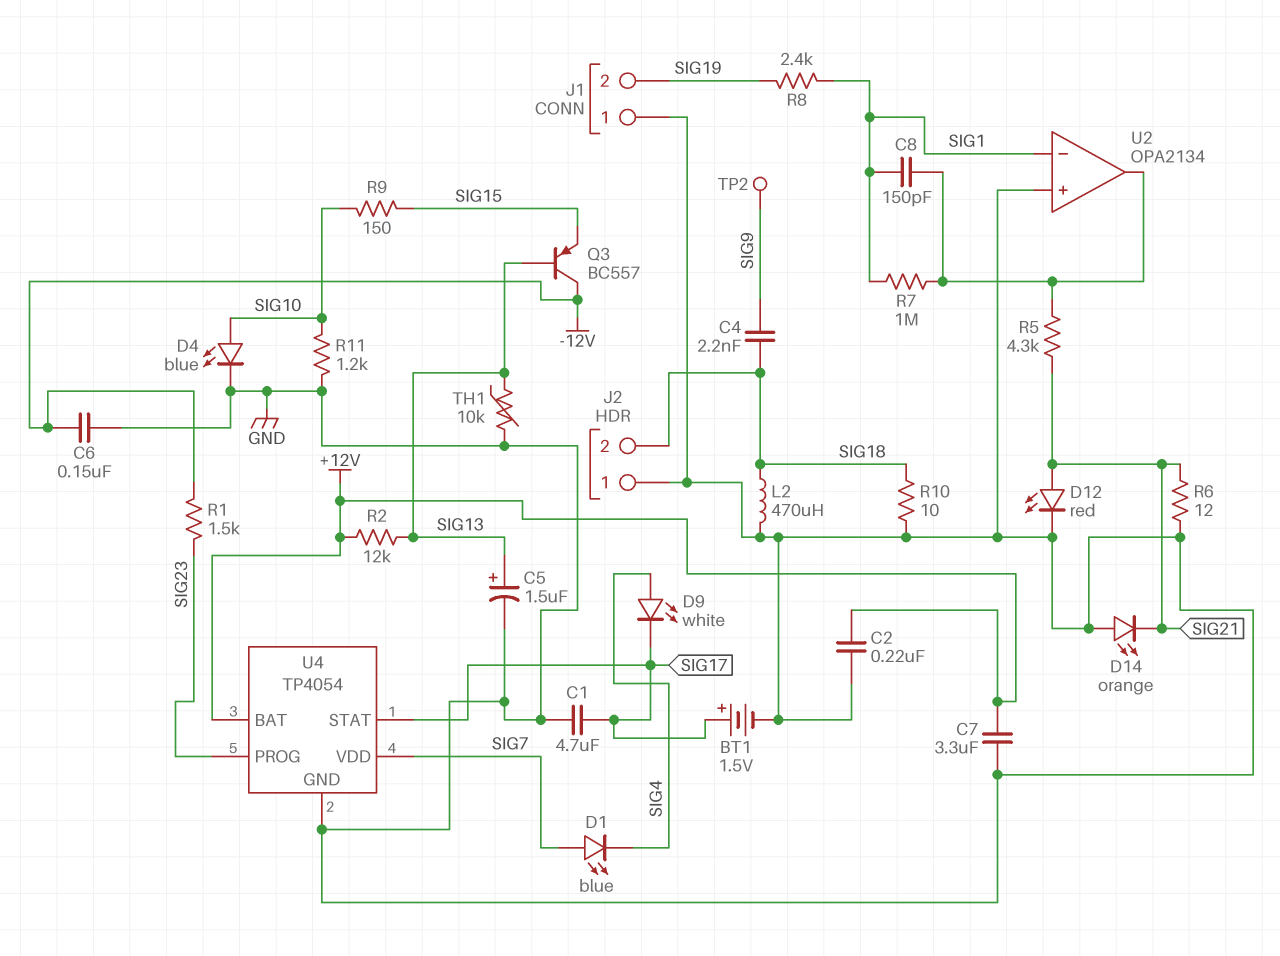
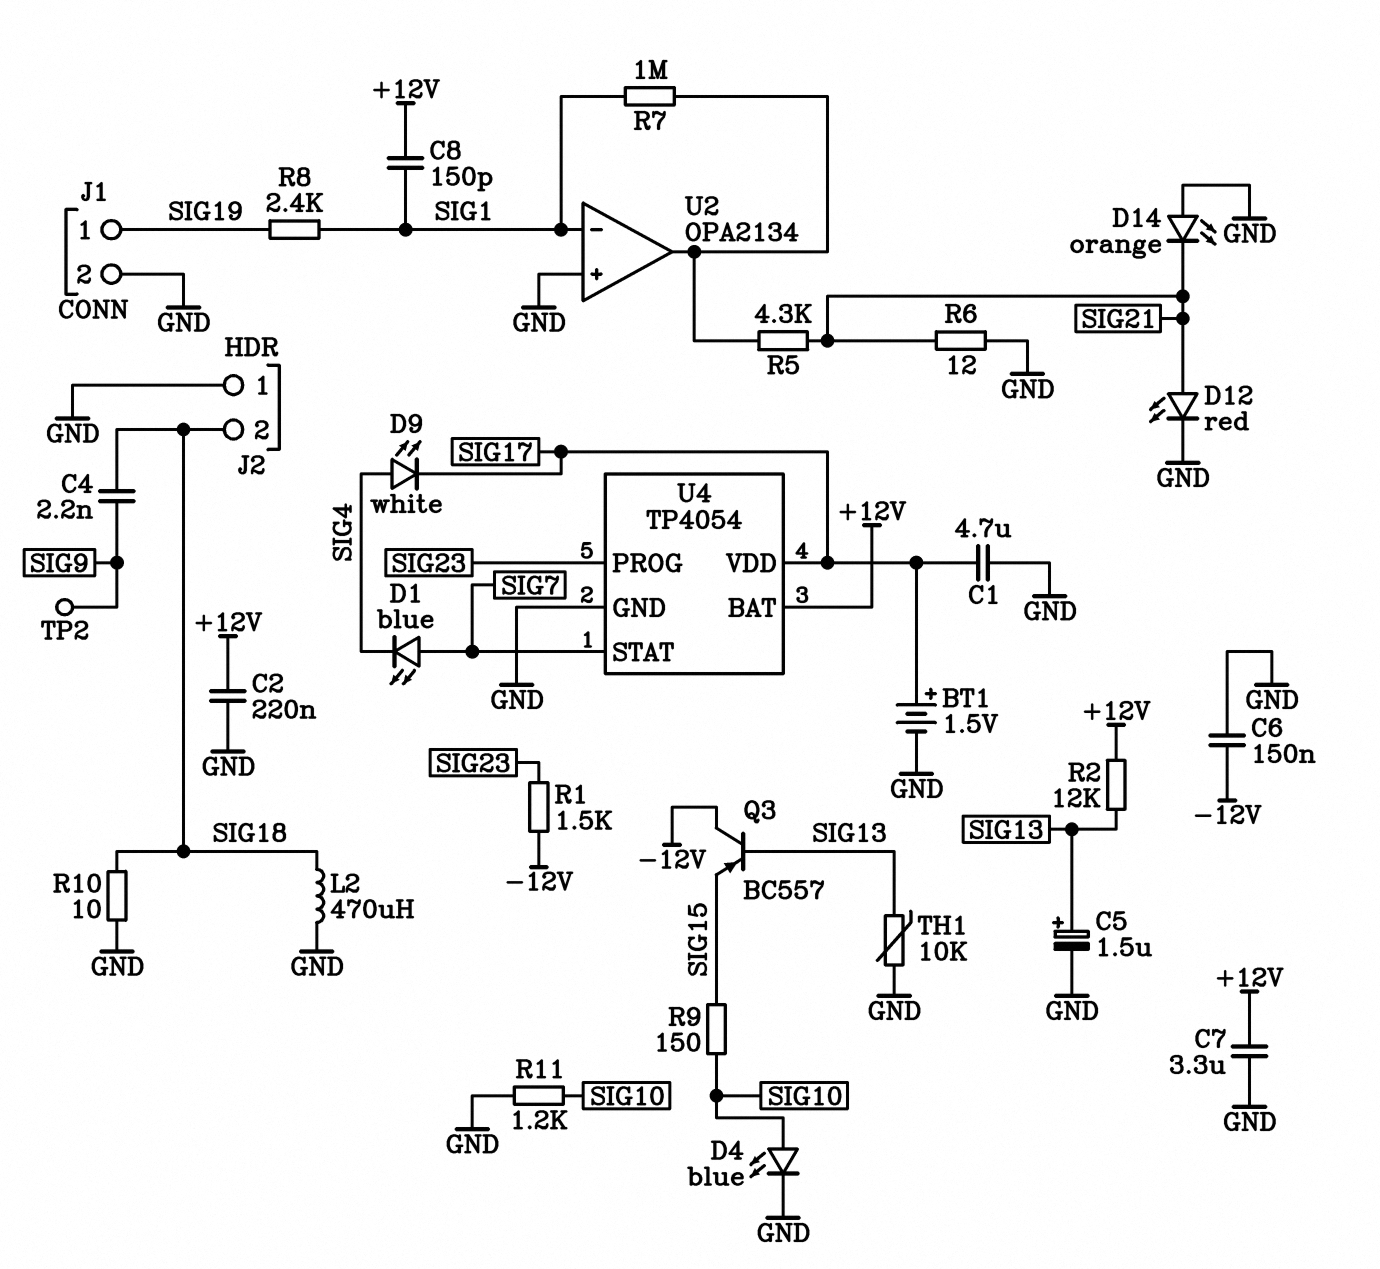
C8: 150pF (SIG1, U2/out) -> 150pF (+12V, SIG1)
J1 pin 1: GND -> SIG19
J1 pin 2: SIG19 -> GND
U4 pin STAT: SIG17 -> SIG7
U4 pin VDD: SIG7 -> SIG17

